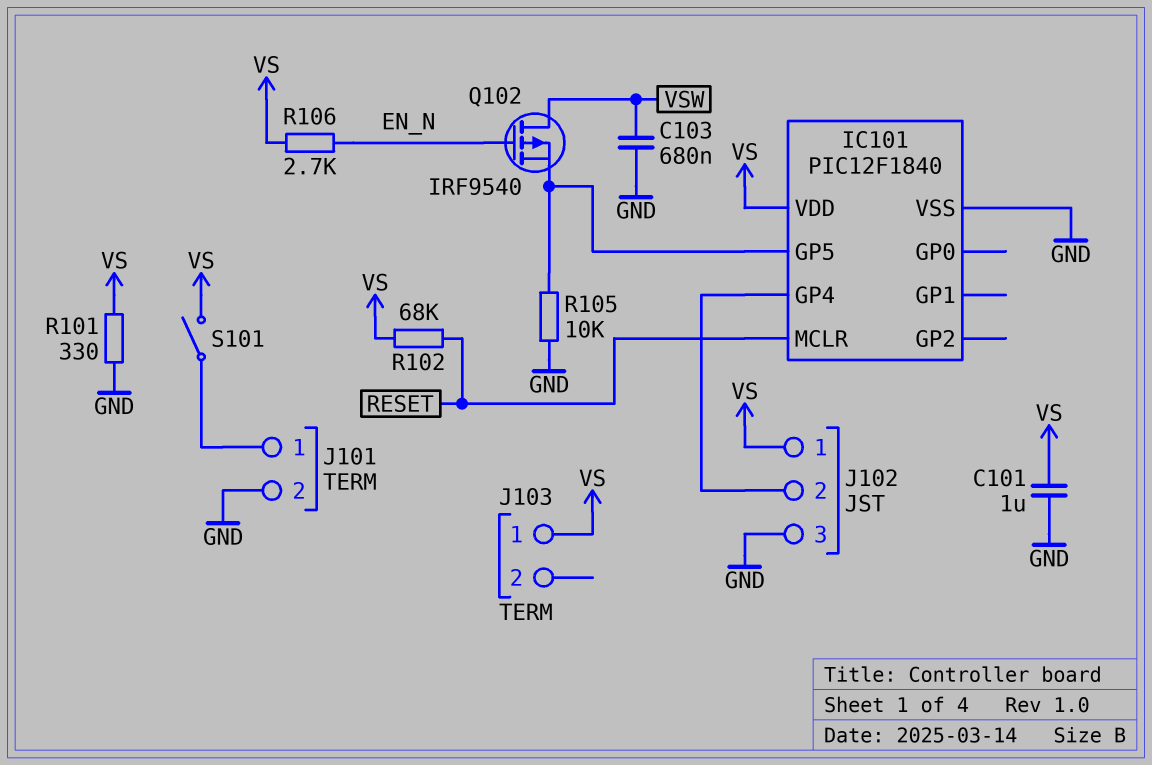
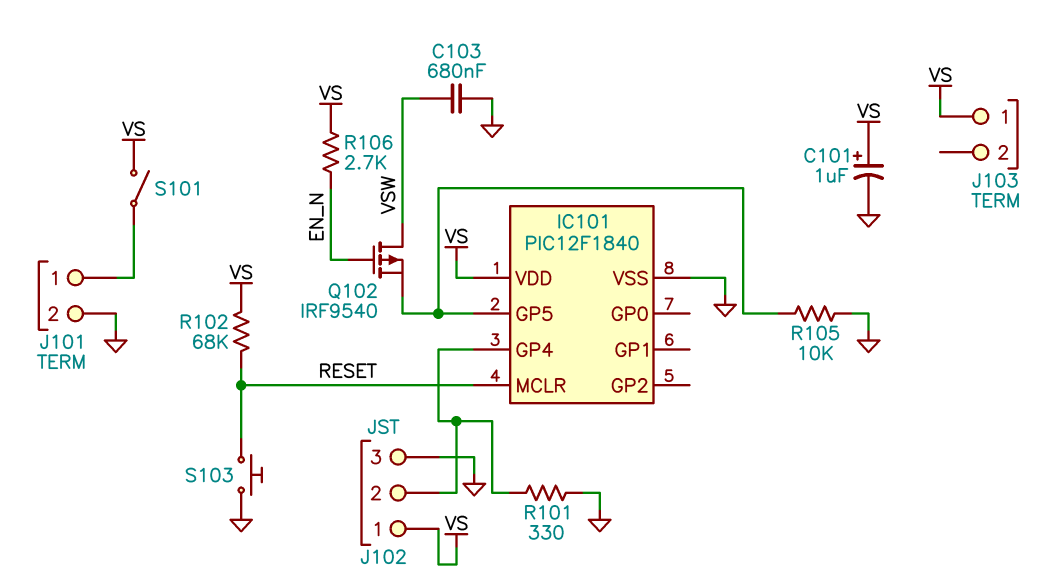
C101: 1uF (GND, VS) -> 1uF (plus VS, minus GND)
R101: 330 (GND, VS) -> 330 (GND, IC101/GP4)
S103: none -> button (GND, RESET)

